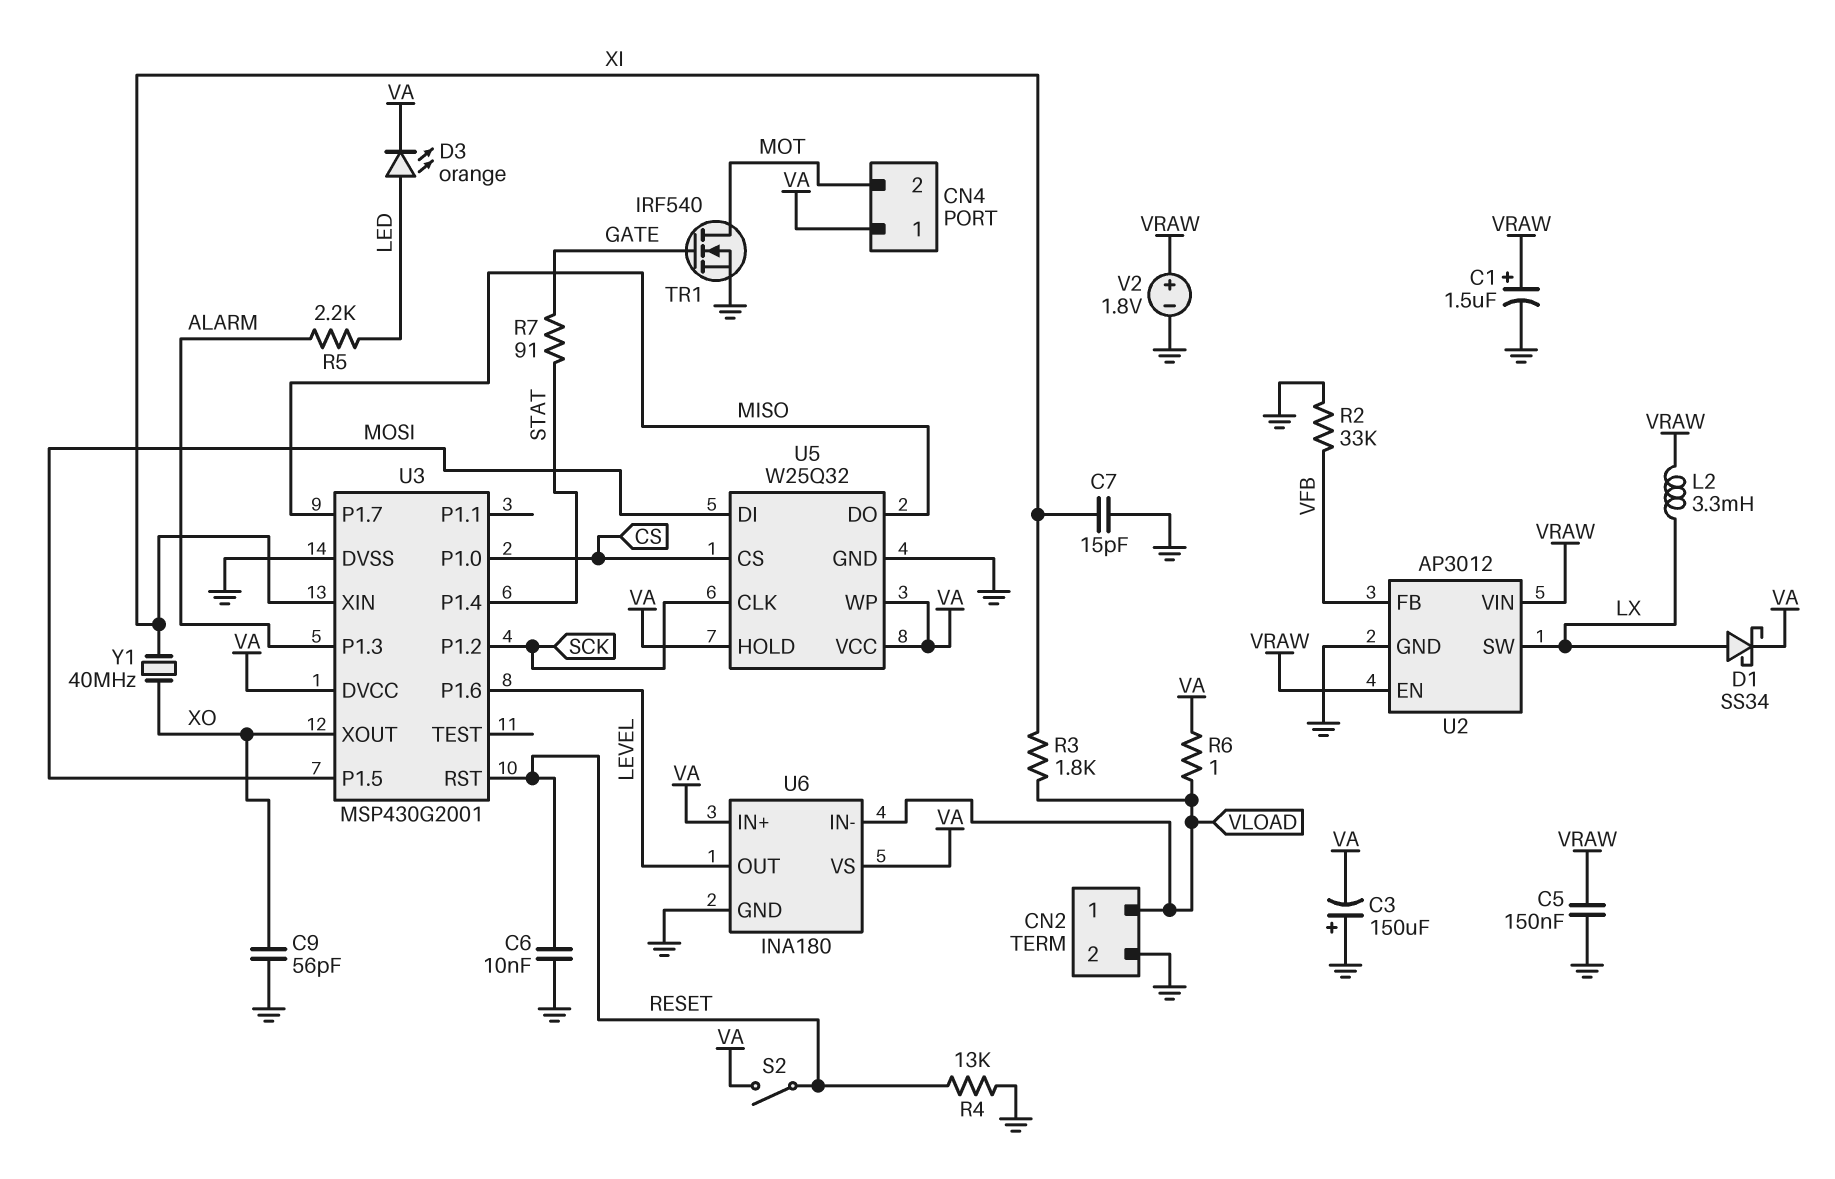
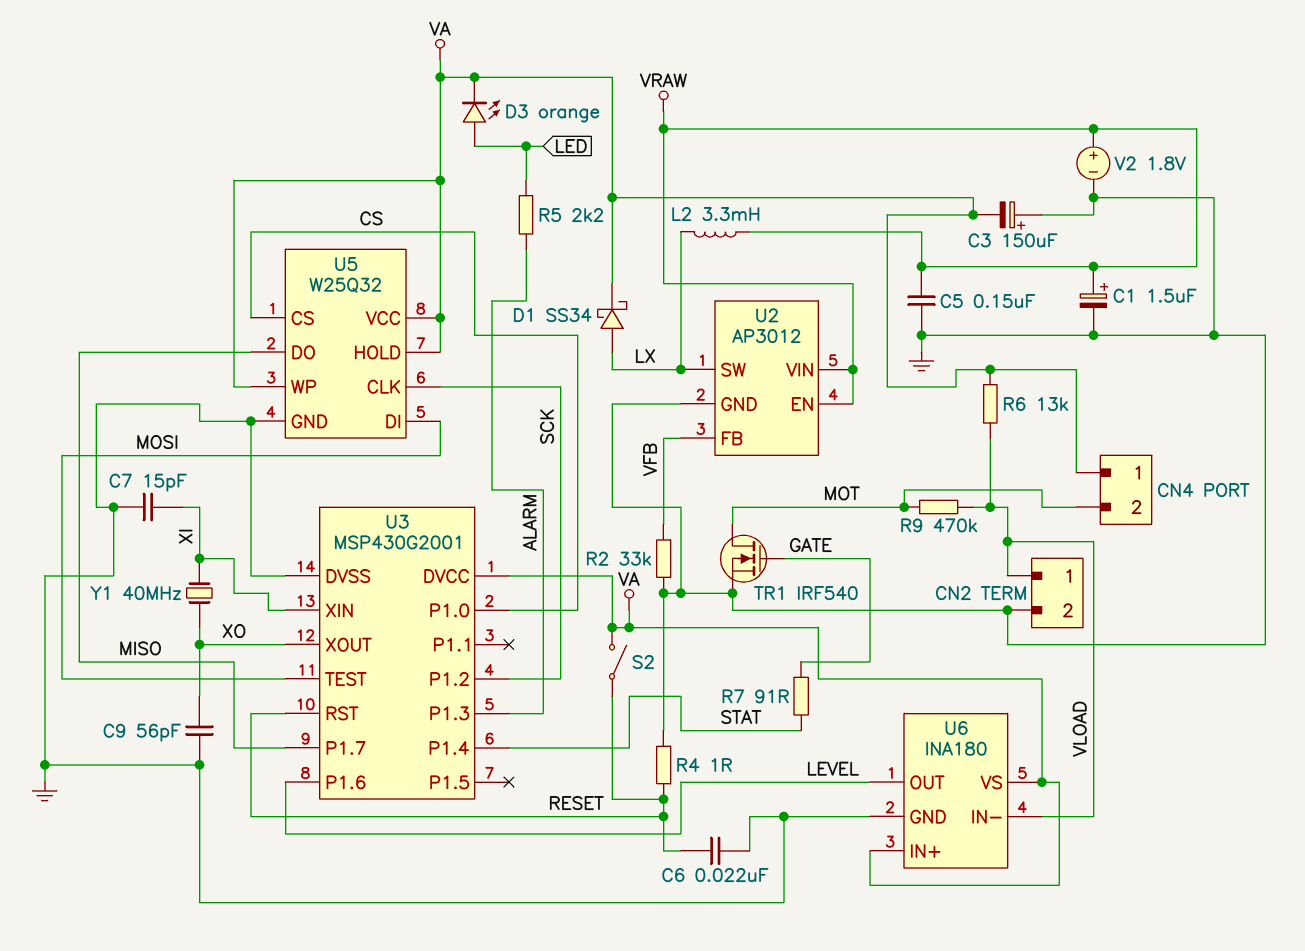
C6: 10nF (GND, RESET) -> 22nF (GND, RESET)
R3: 1.8k (VLOAD, XI) -> none
R4: 13k (GND, RESET) -> 1 (GND, RESET)
R6: 1 (VA, VLOAD) -> 13k (VA, VLOAD)
R9: none -> 470k (MOT, VLOAD)
U3 pin P1.5: MOSI -> none
U3 pin TEST: none -> MOSI

